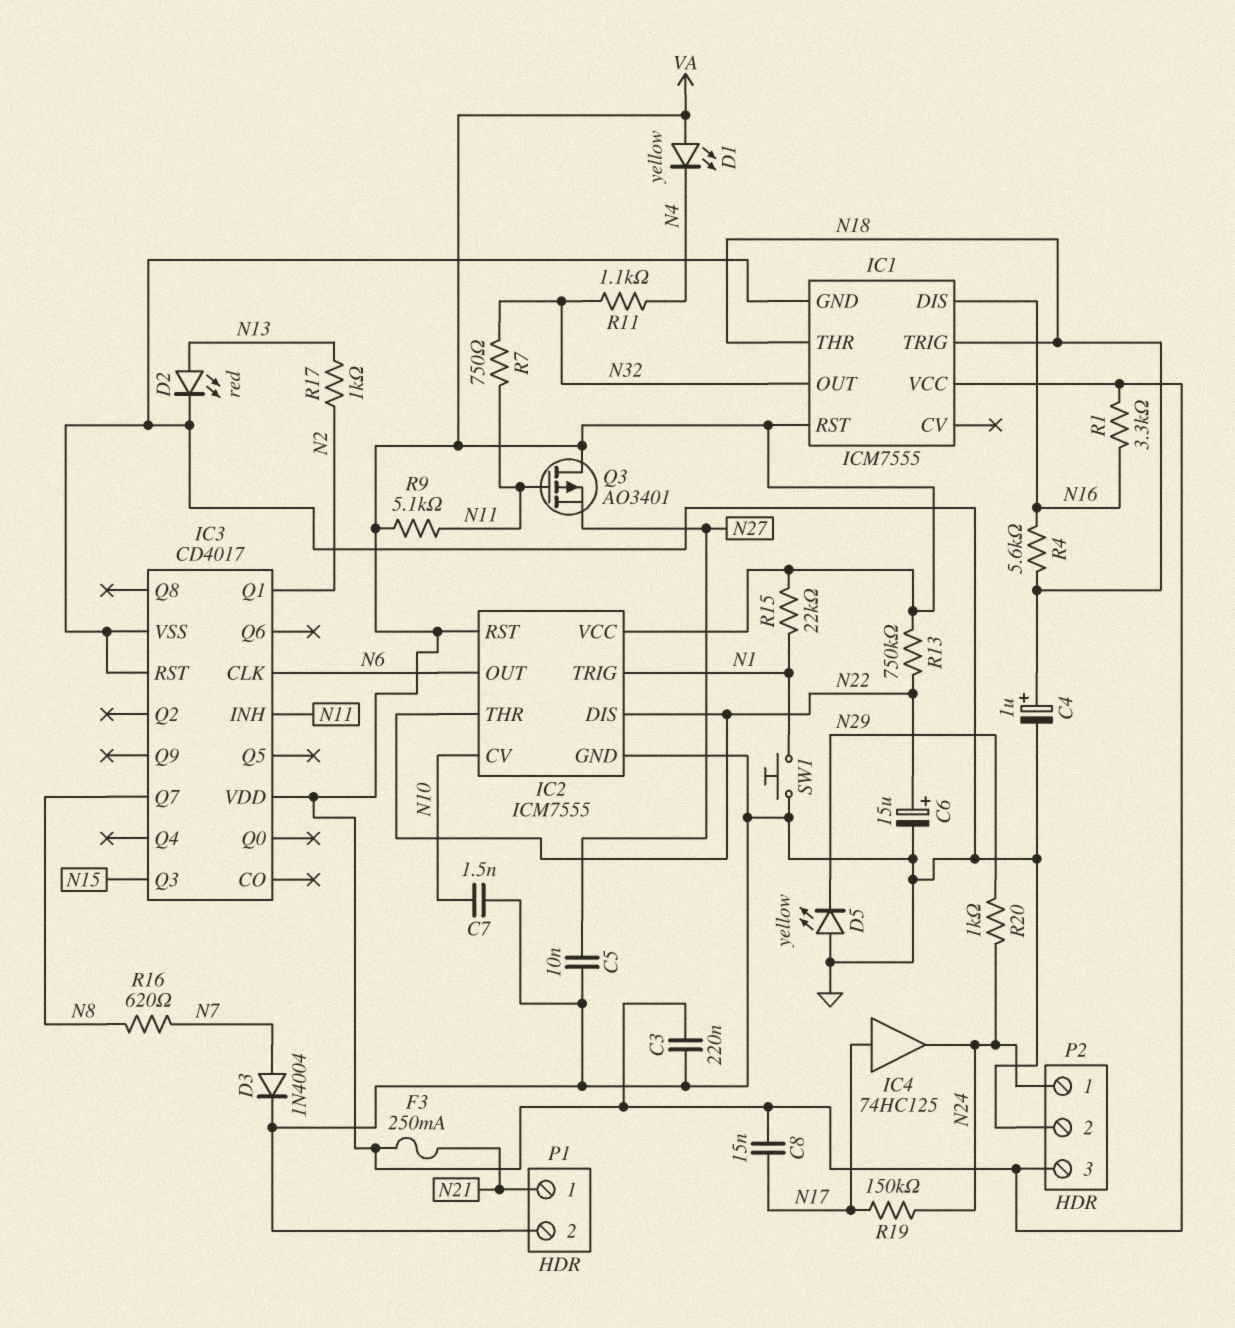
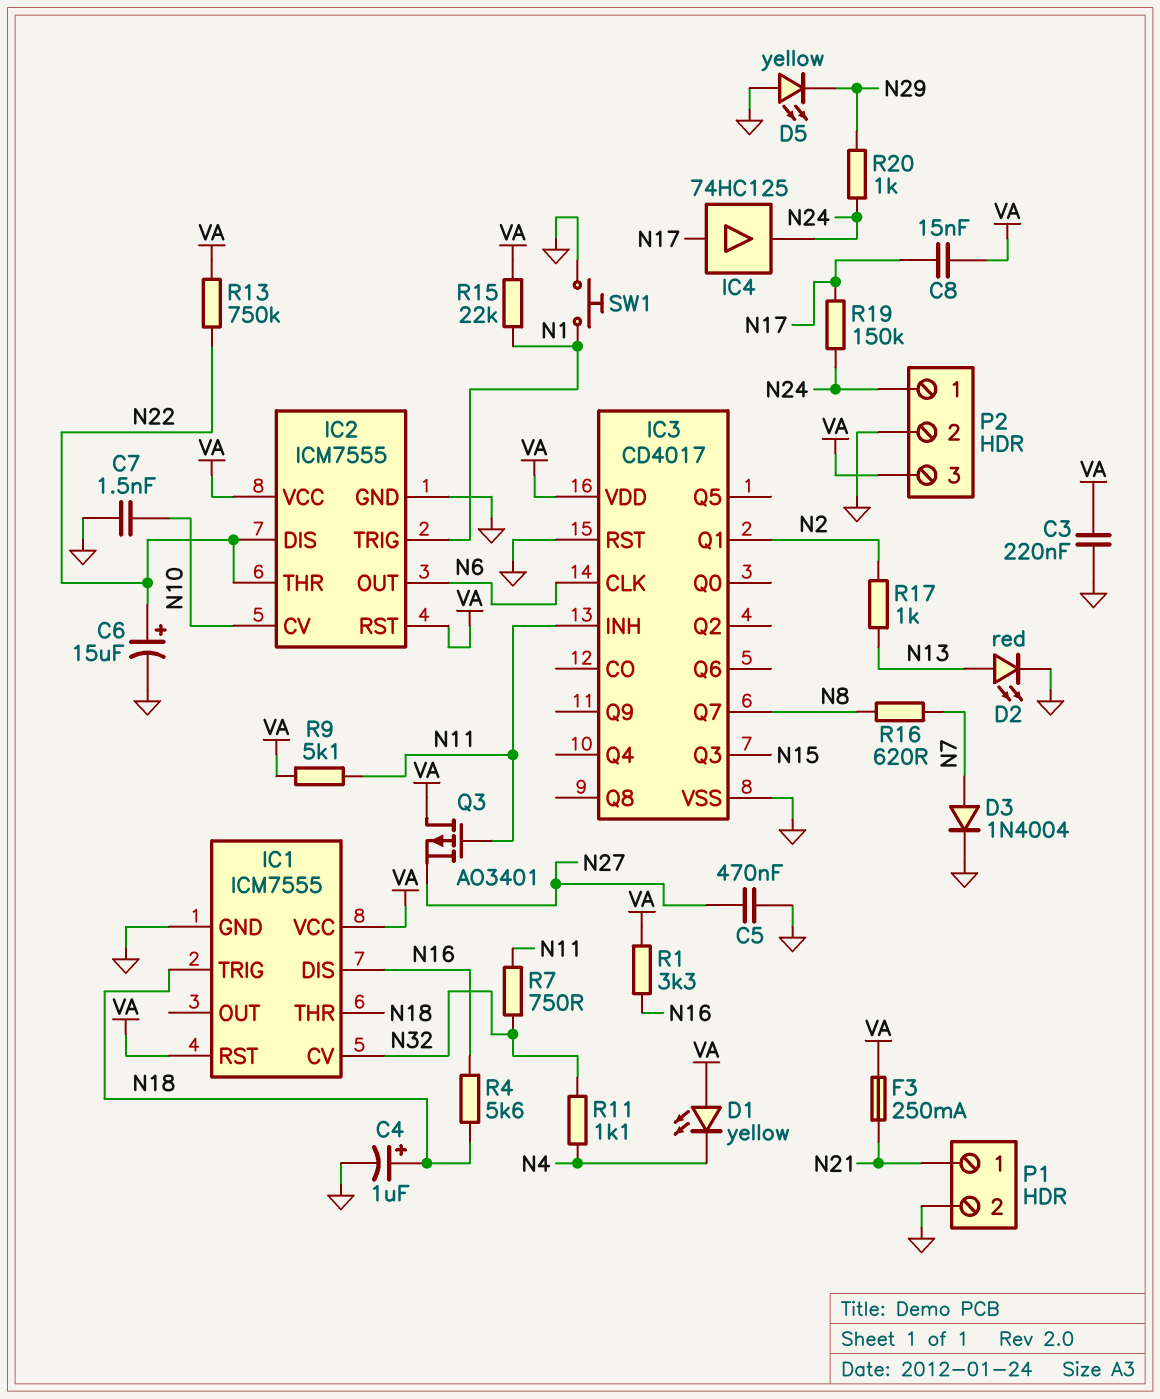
C5: 10nF (GND, N27) -> 470nF (GND, N27)
IC1 pin CV: none -> N32
IC1 pin OUT: N32 -> none

